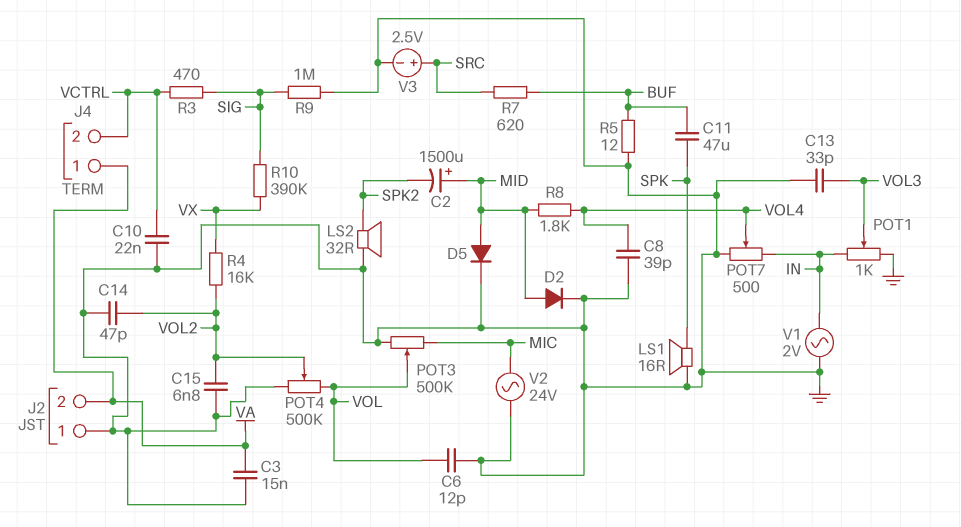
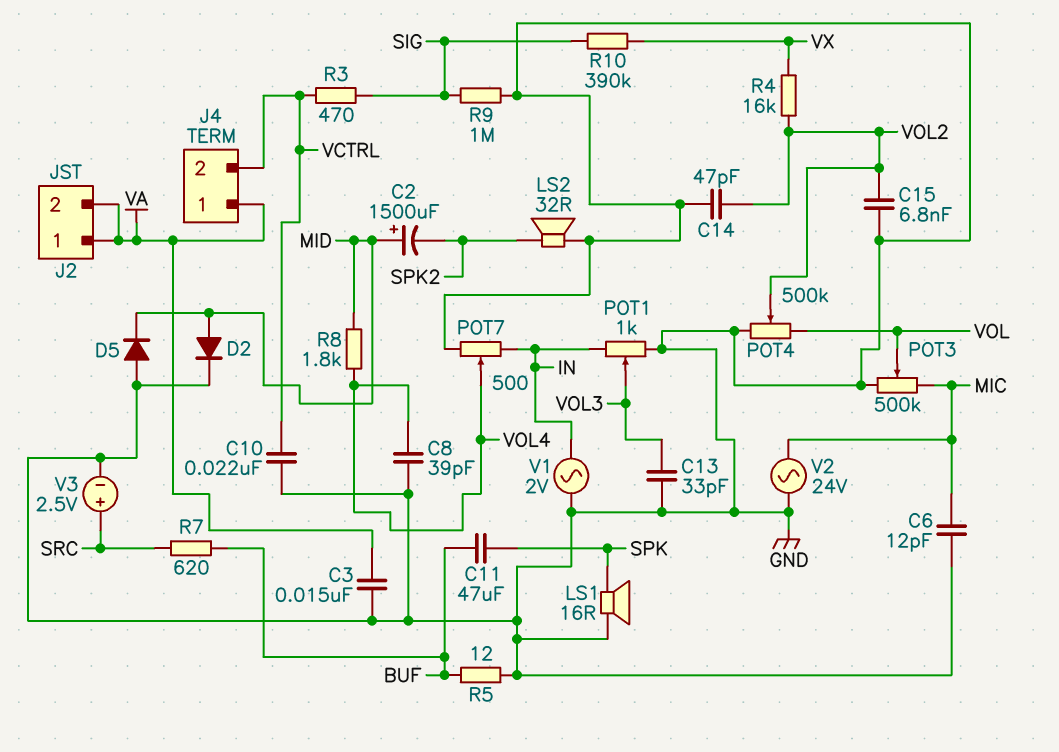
C6: 12pF (GND, VOL) -> 12pF (GND, MIC)
D5: diode (A MID, K GND) -> diode (A GND, K MID)
J2 pin 1: GND -> VA

